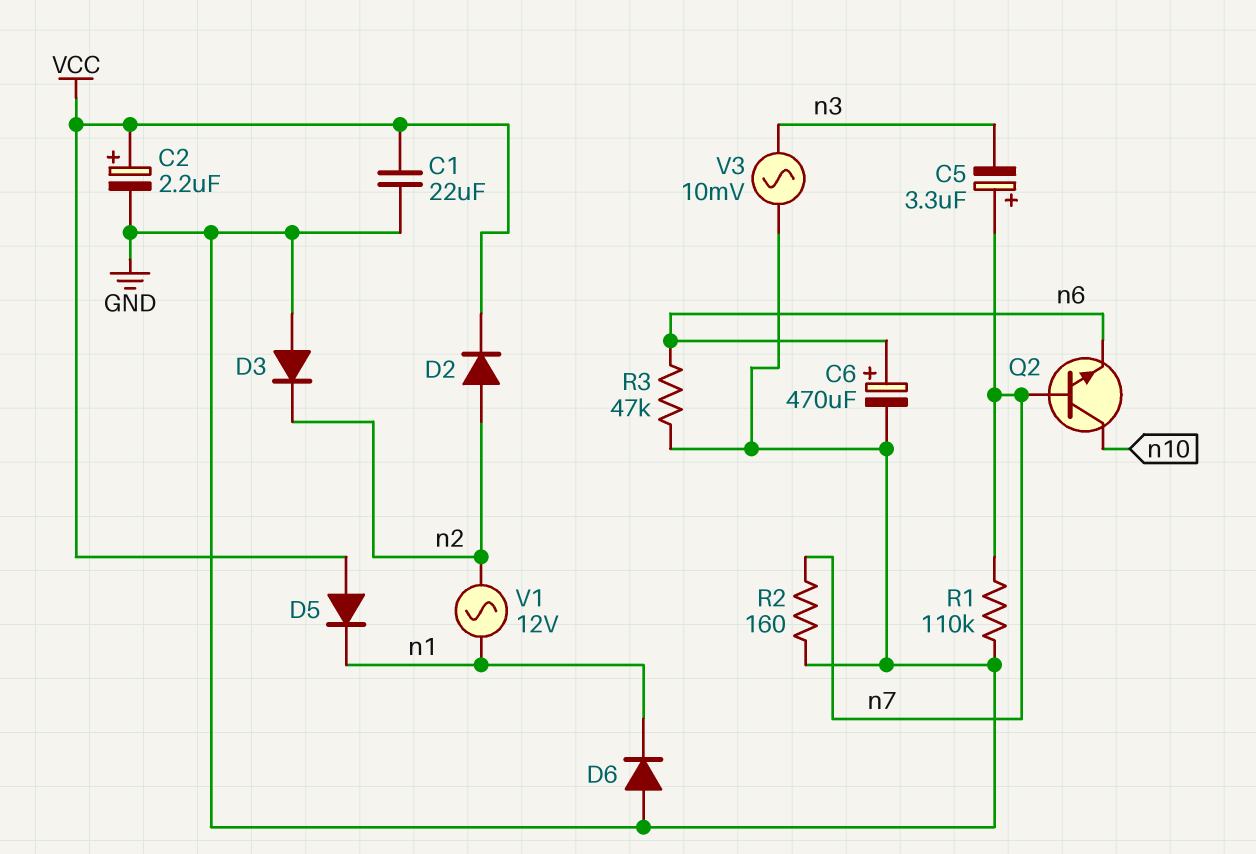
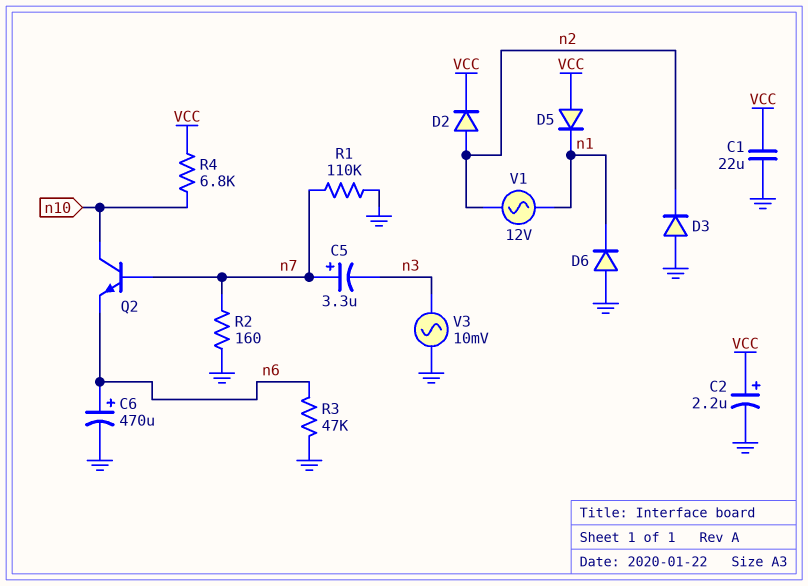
R4: none -> 6.8k (VCC, n10)

